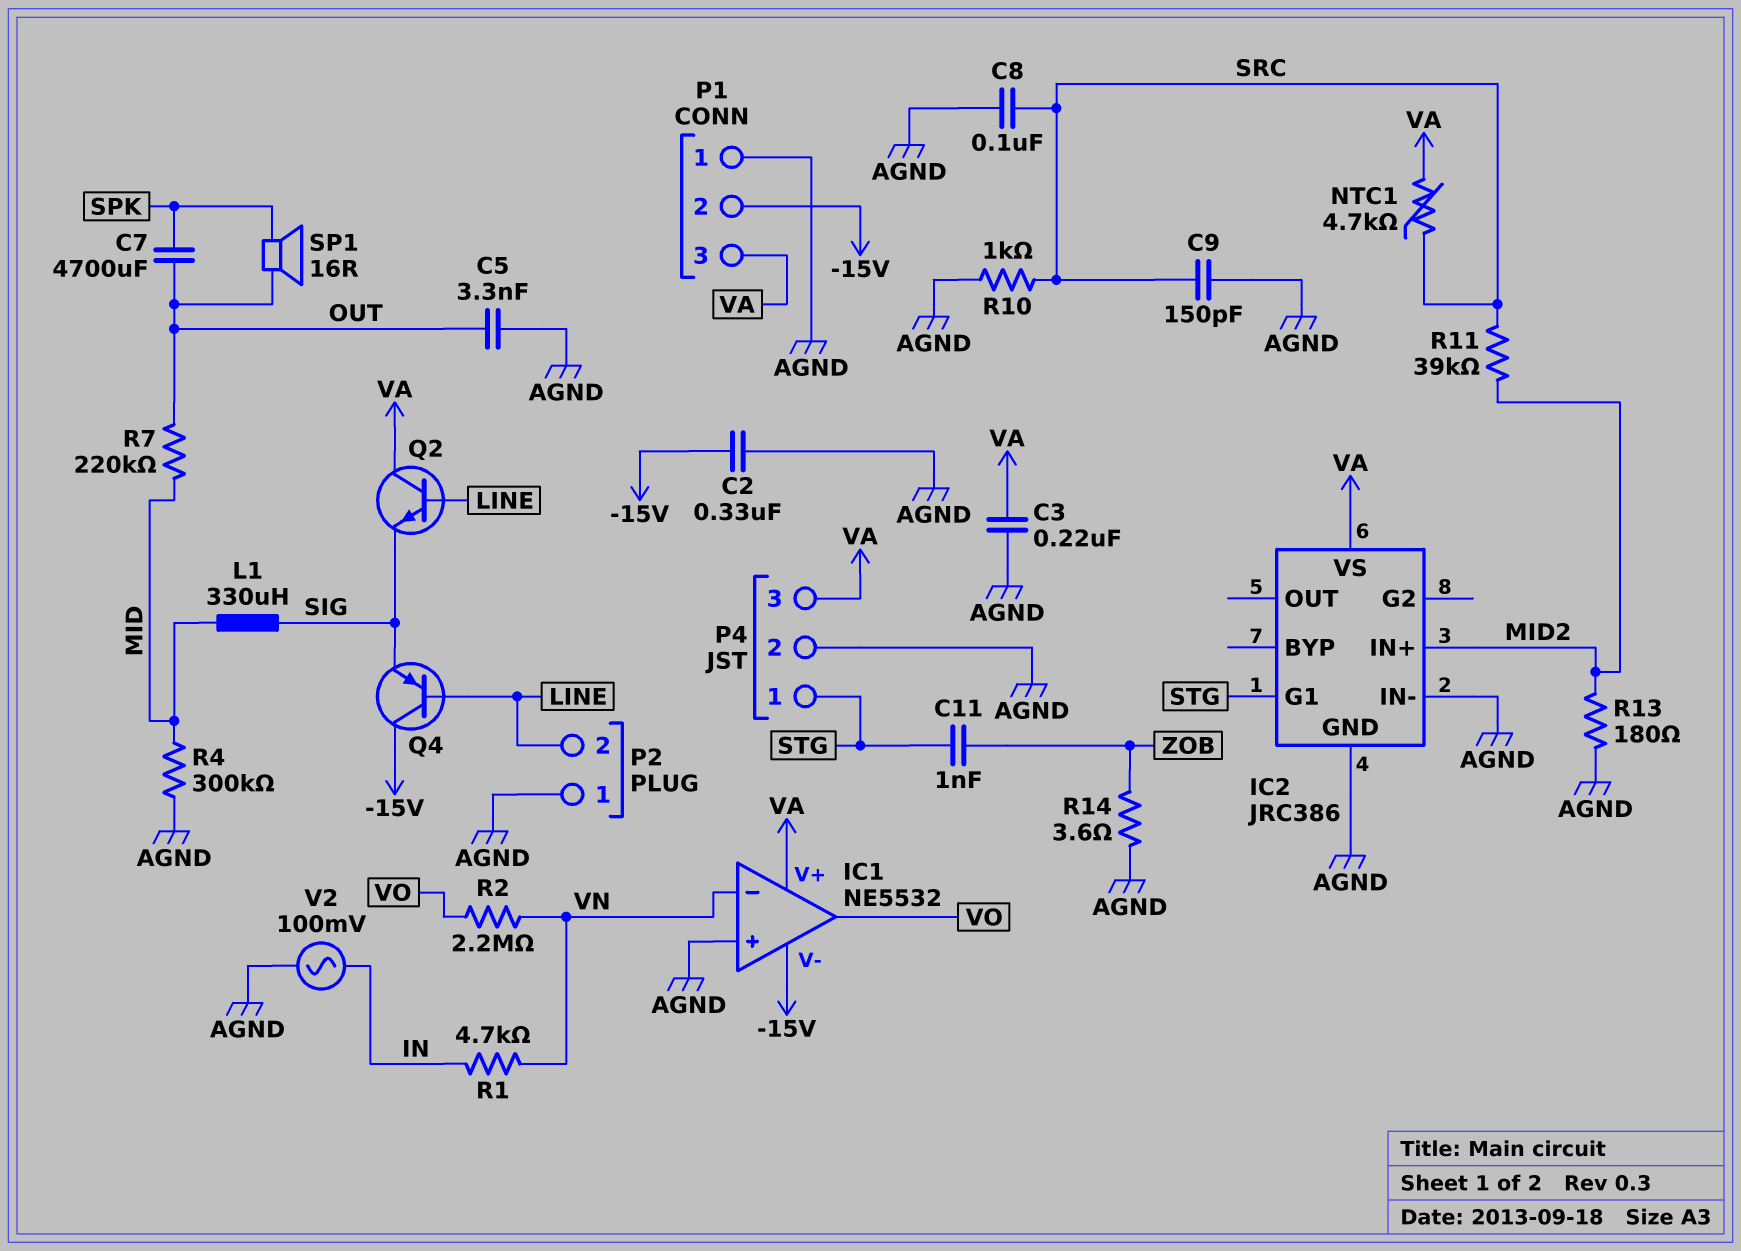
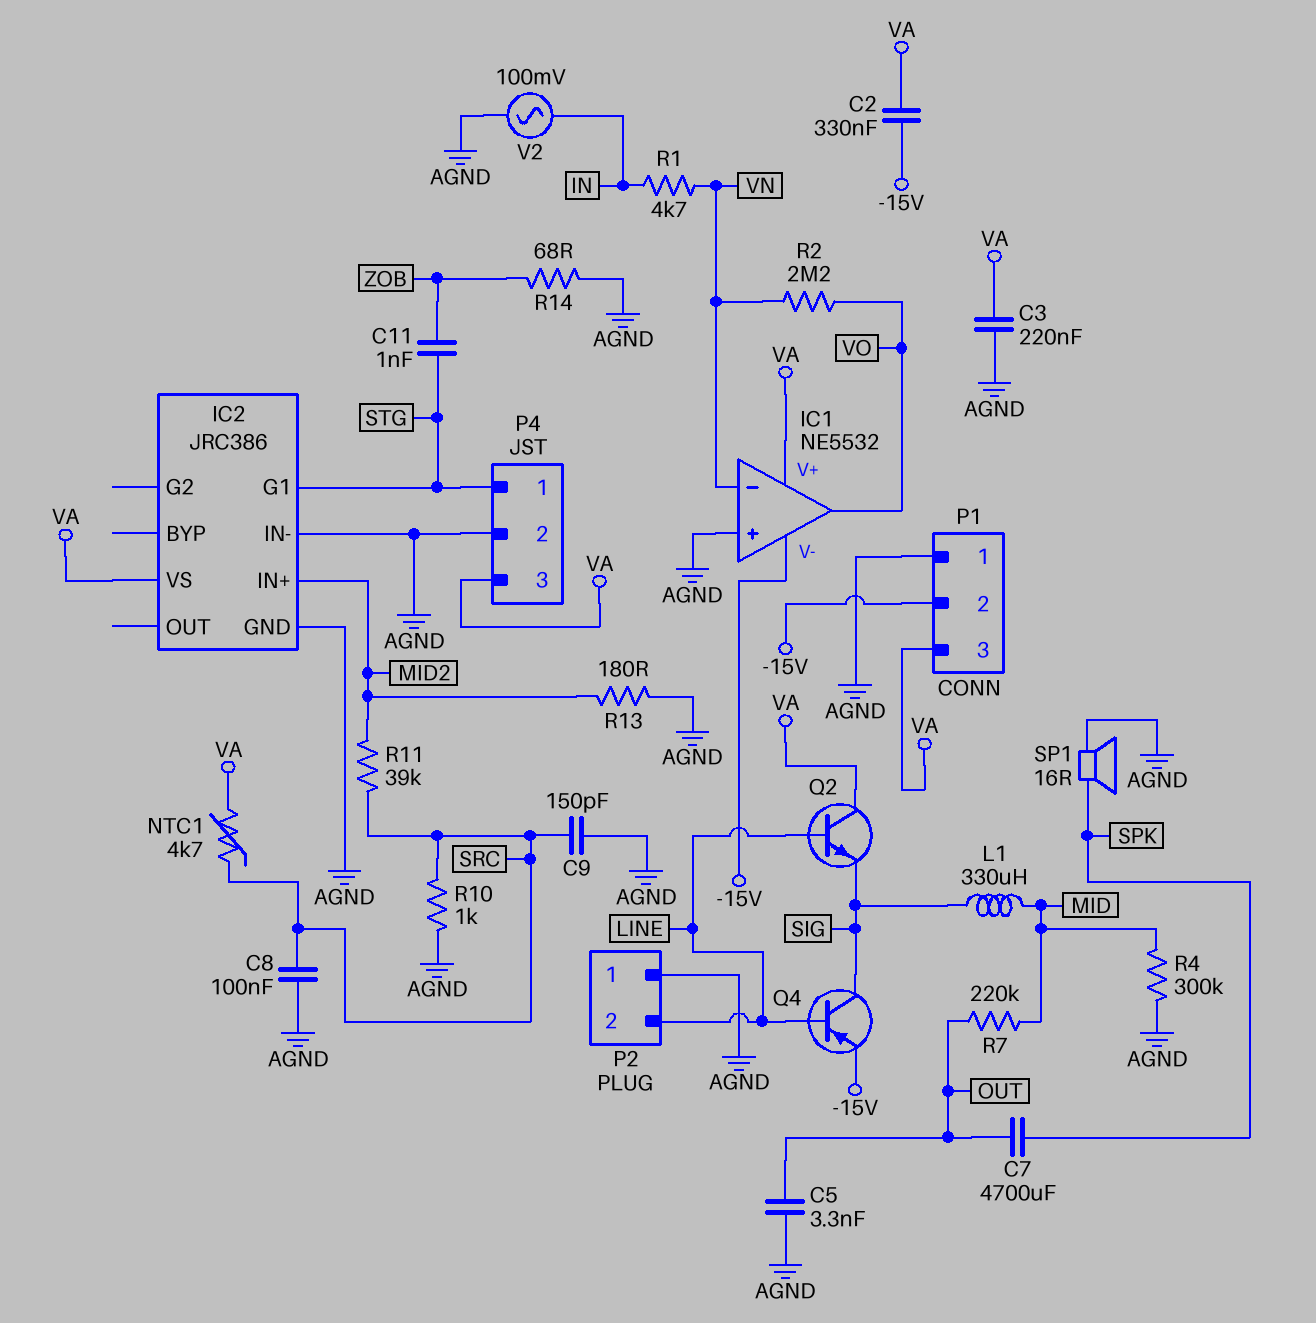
C2: 330nF (-15V, AGND) -> 330nF (-15V, VA)
Q4: PNP (B LINE, C -15V, E SIG) -> PNP (B LINE, C SIG, E -15V)
R14: 3.6 (AGND, ZOB) -> 68 (AGND, ZOB)
SP1: speaker 16R (OUT, SPK) -> speaker 16R (AGND, SPK)

